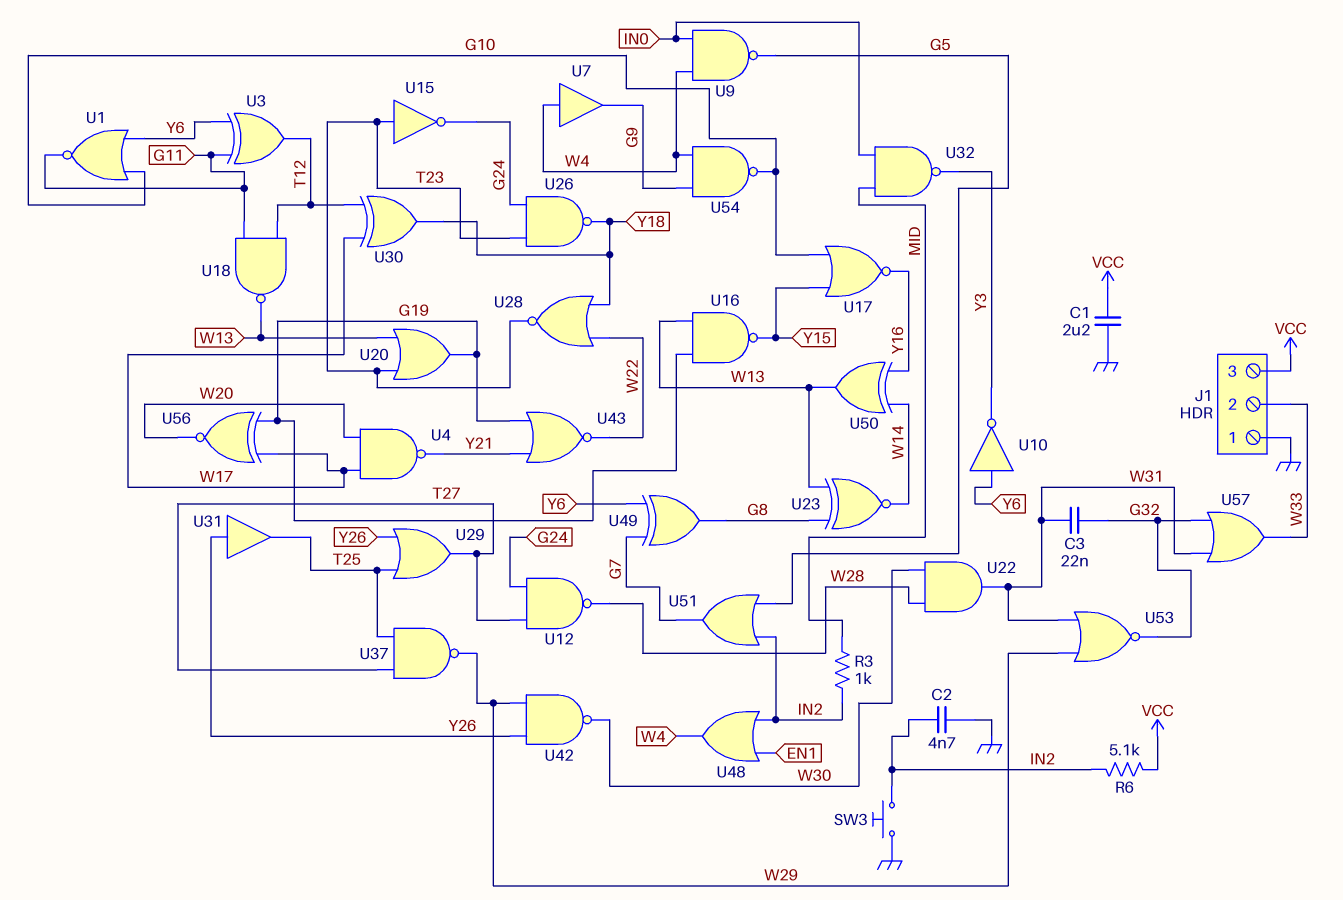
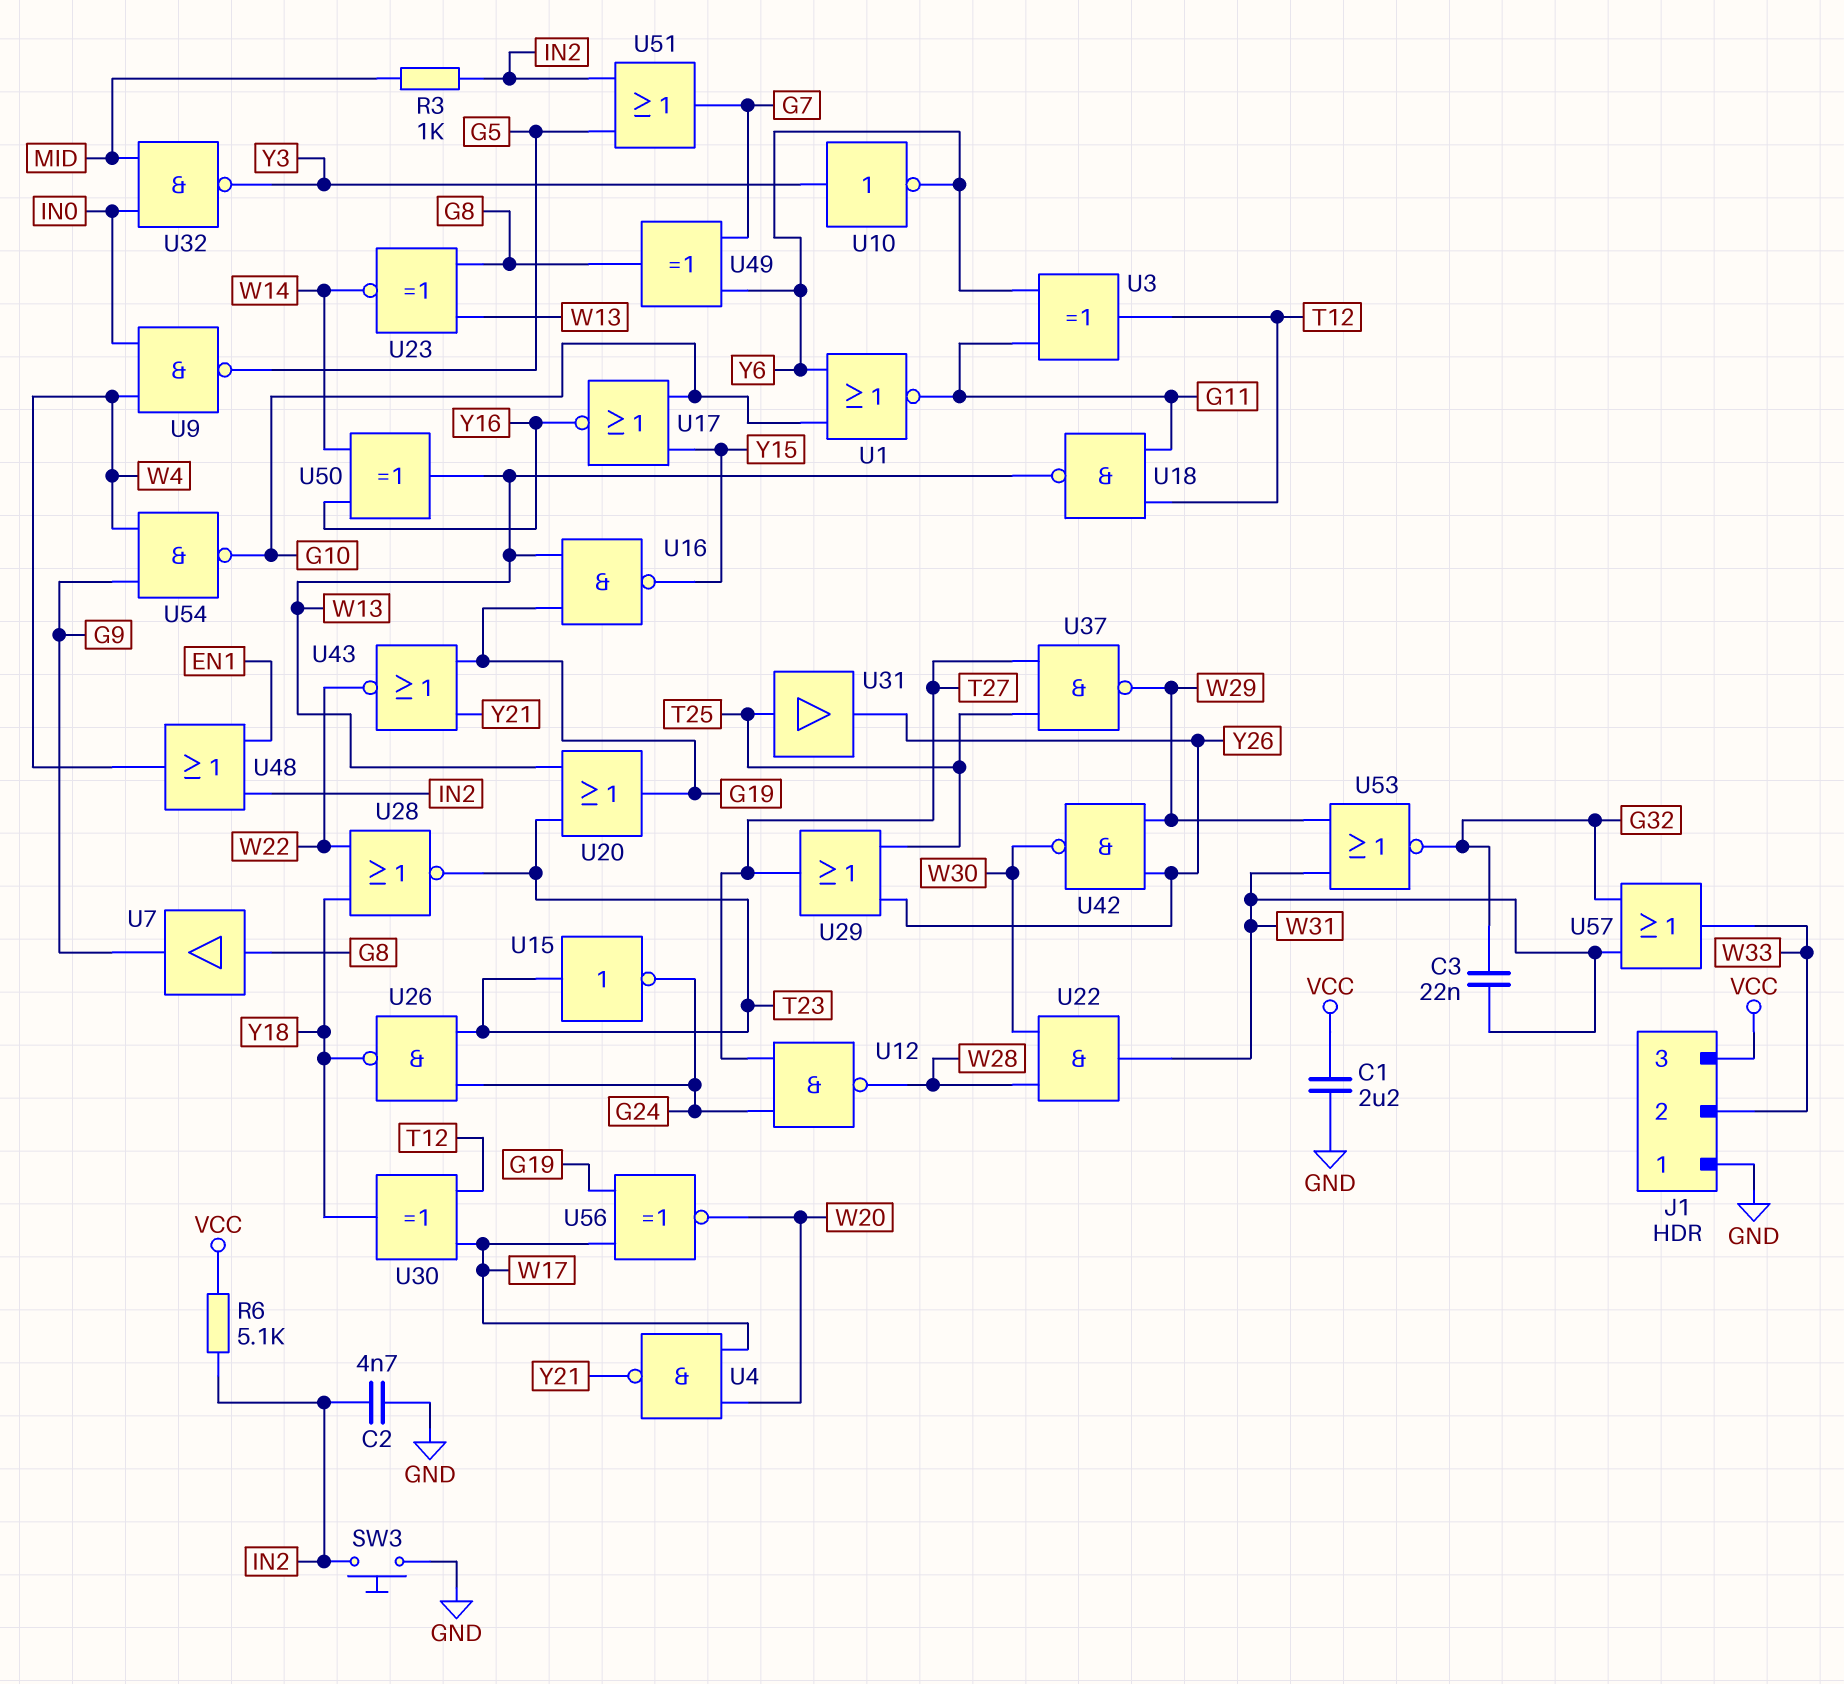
U7: buffer (in W4, out G9) -> buffer (in G8, out G9)
U10: NOT (in Y6, out Y3) -> NOT (in Y3, out Y6)
U31: buffer (in Y26, out T25) -> buffer (in T25, out Y26)

